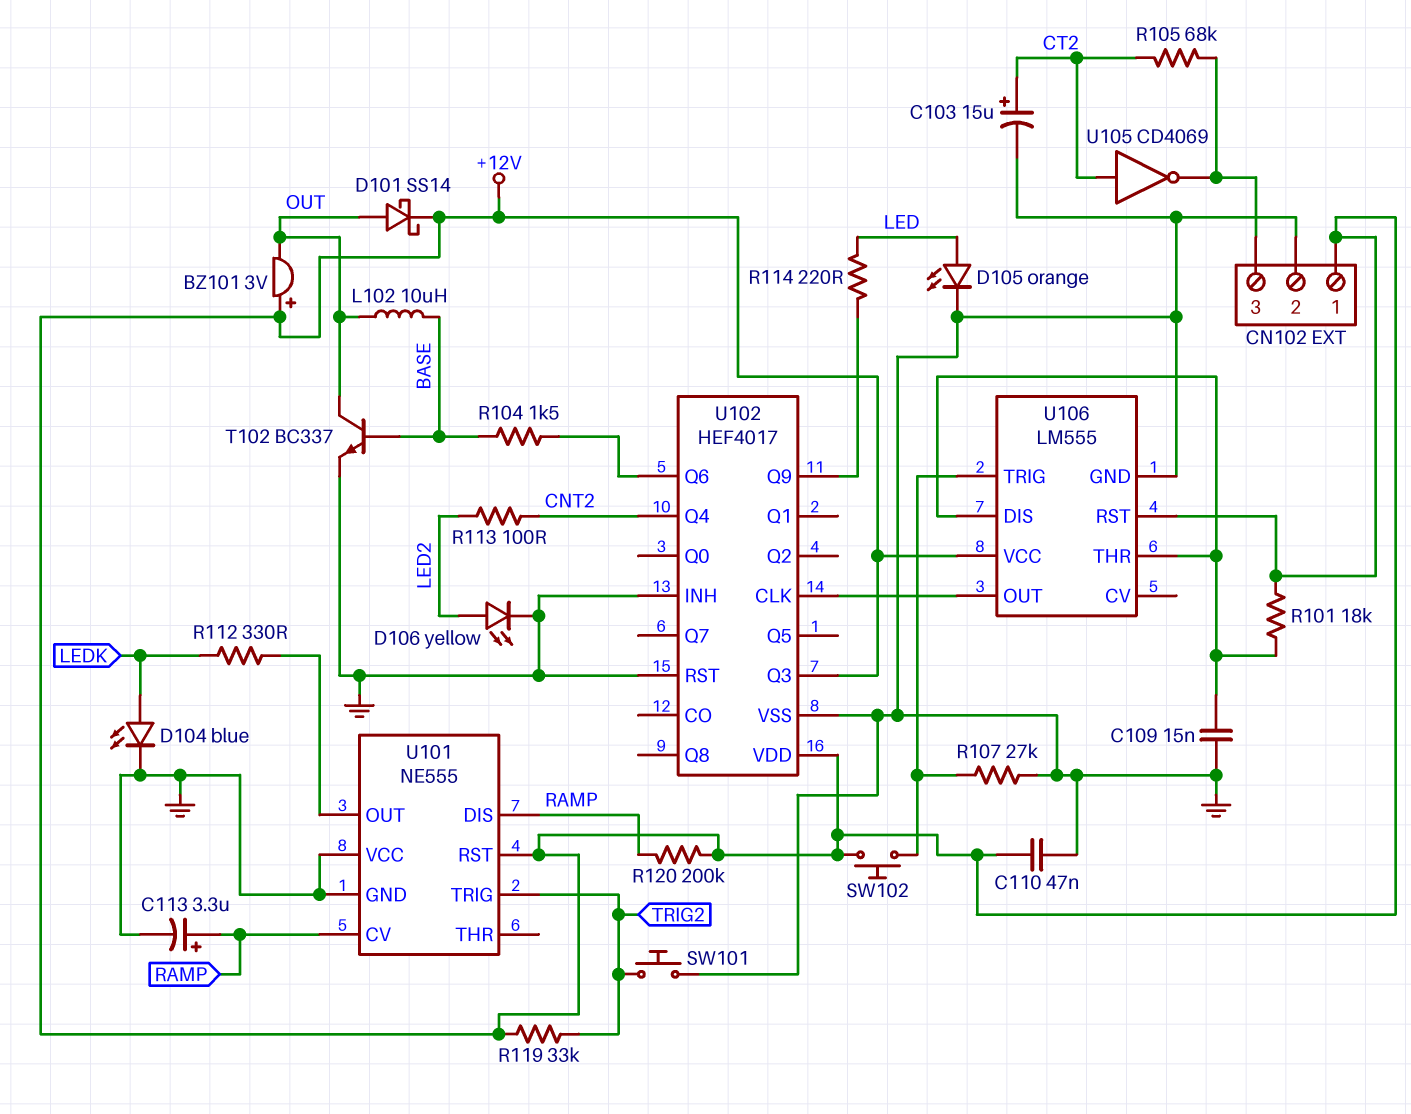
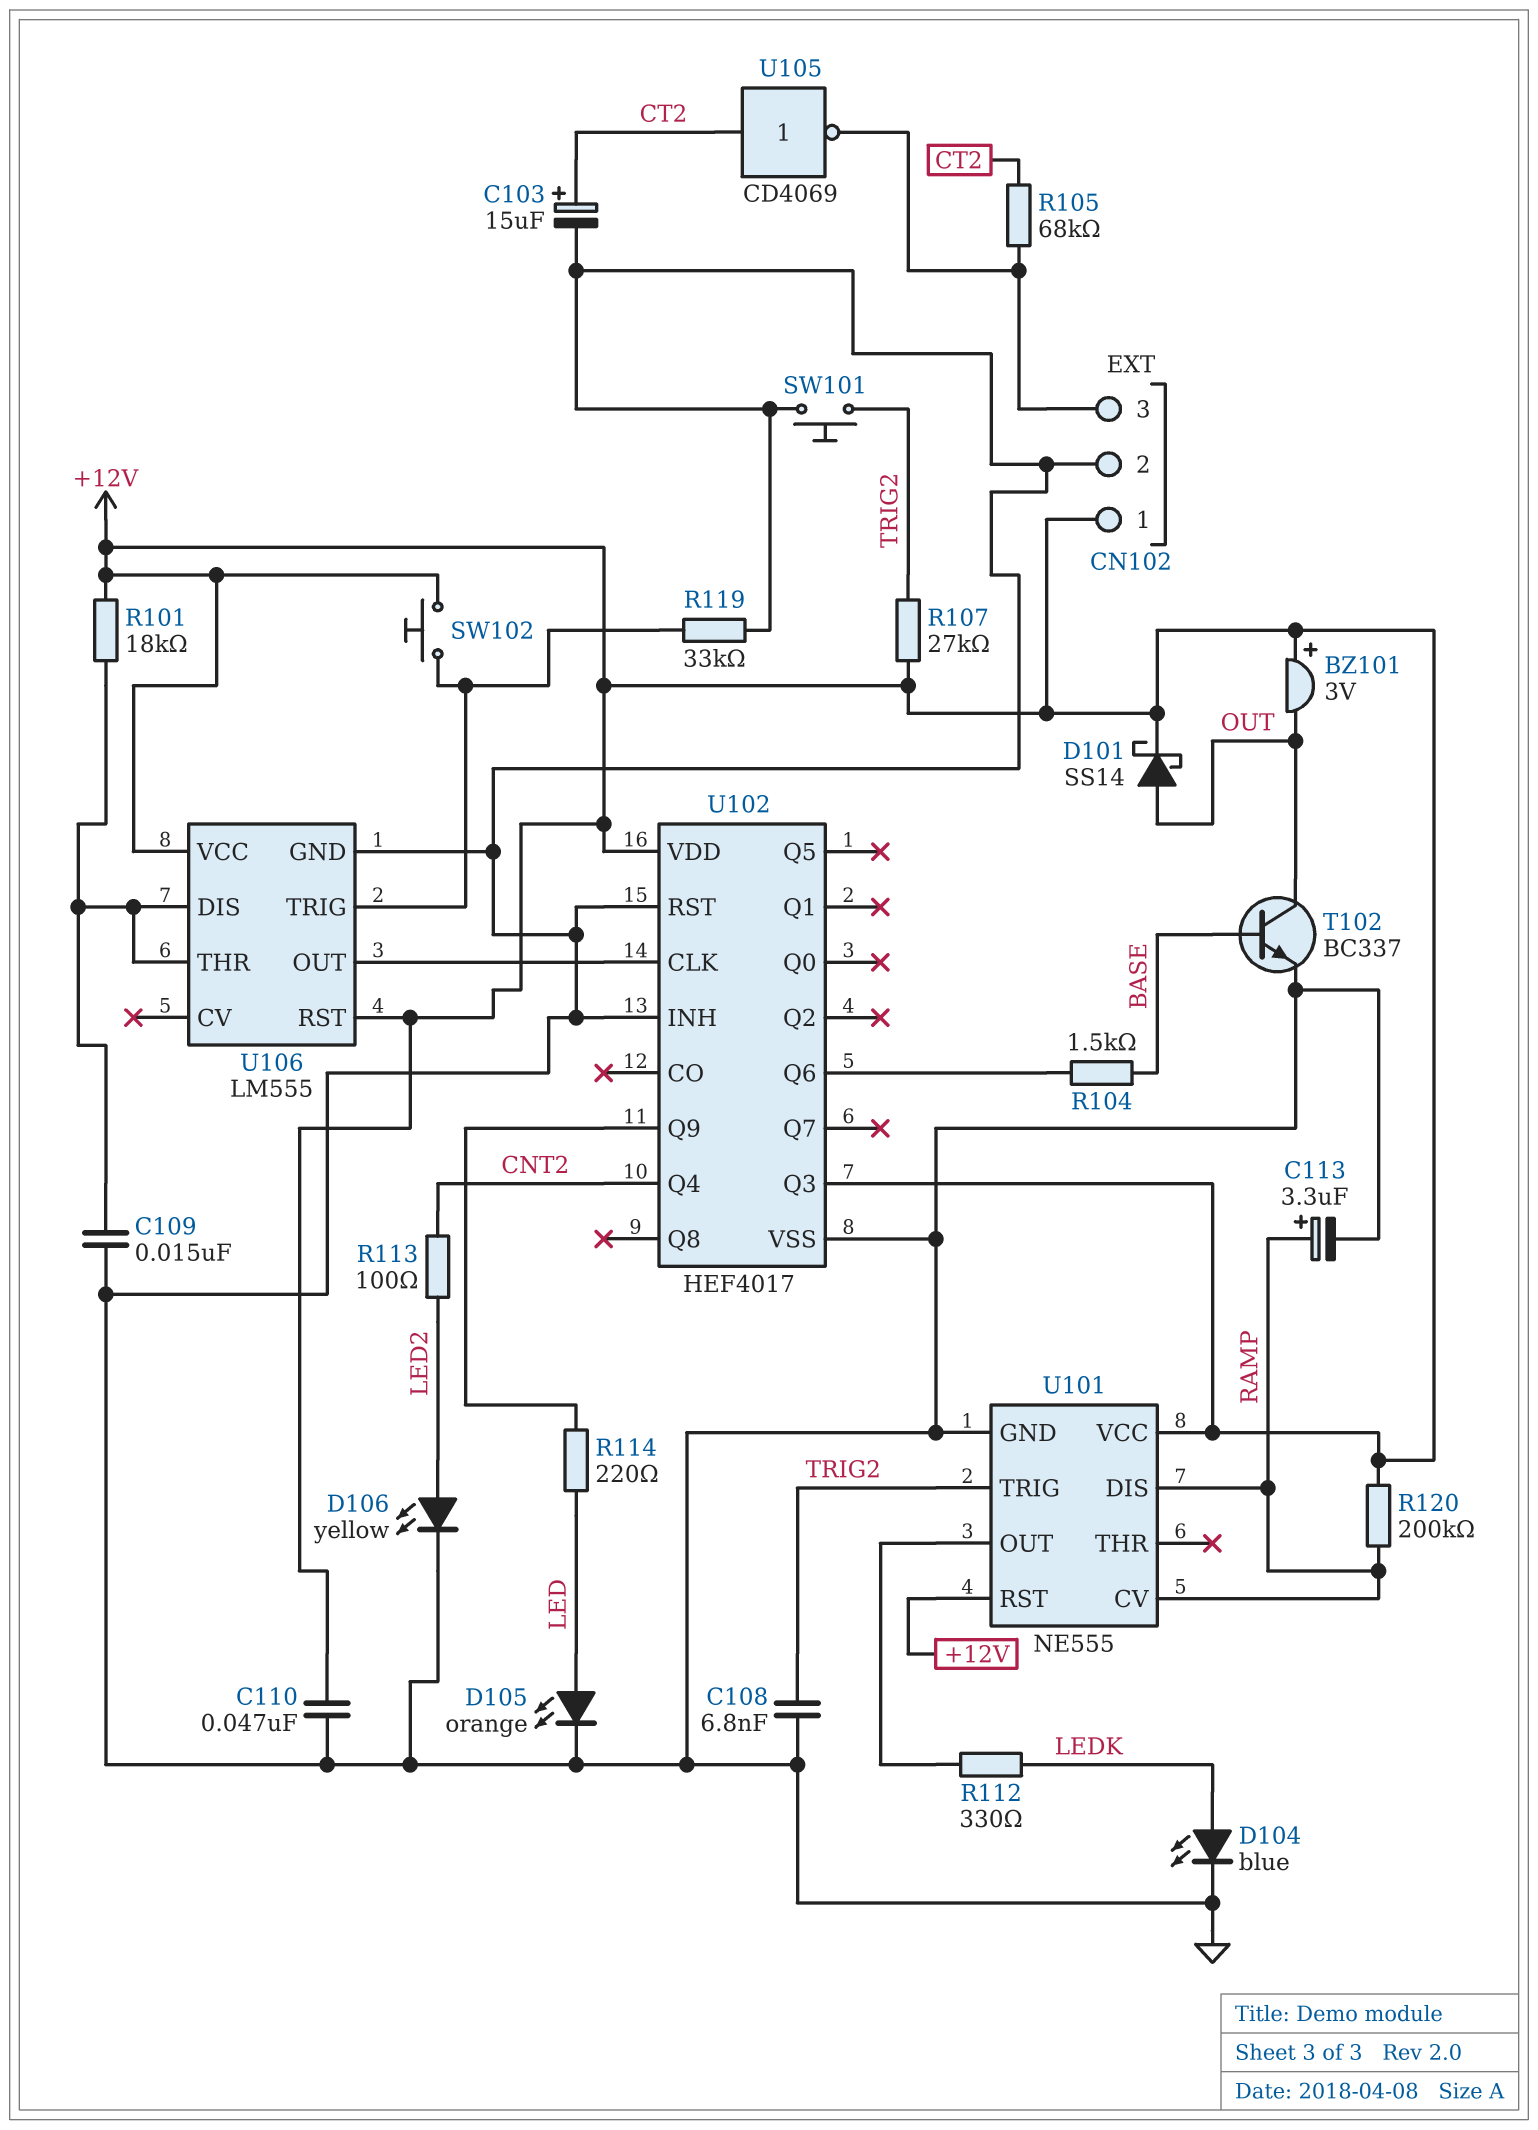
C108: none -> 6.8nF (GND, TRIG2)
L102: 10uH (BASE, OUT) -> none
R107: 27k (GND, U106/TRIG) -> 27k (+12V, TRIG2)
R119: 33k (+12V, TRIG2) -> 33k (GND, U106/TRIG)
U101 pin VCC: GND -> +12V

